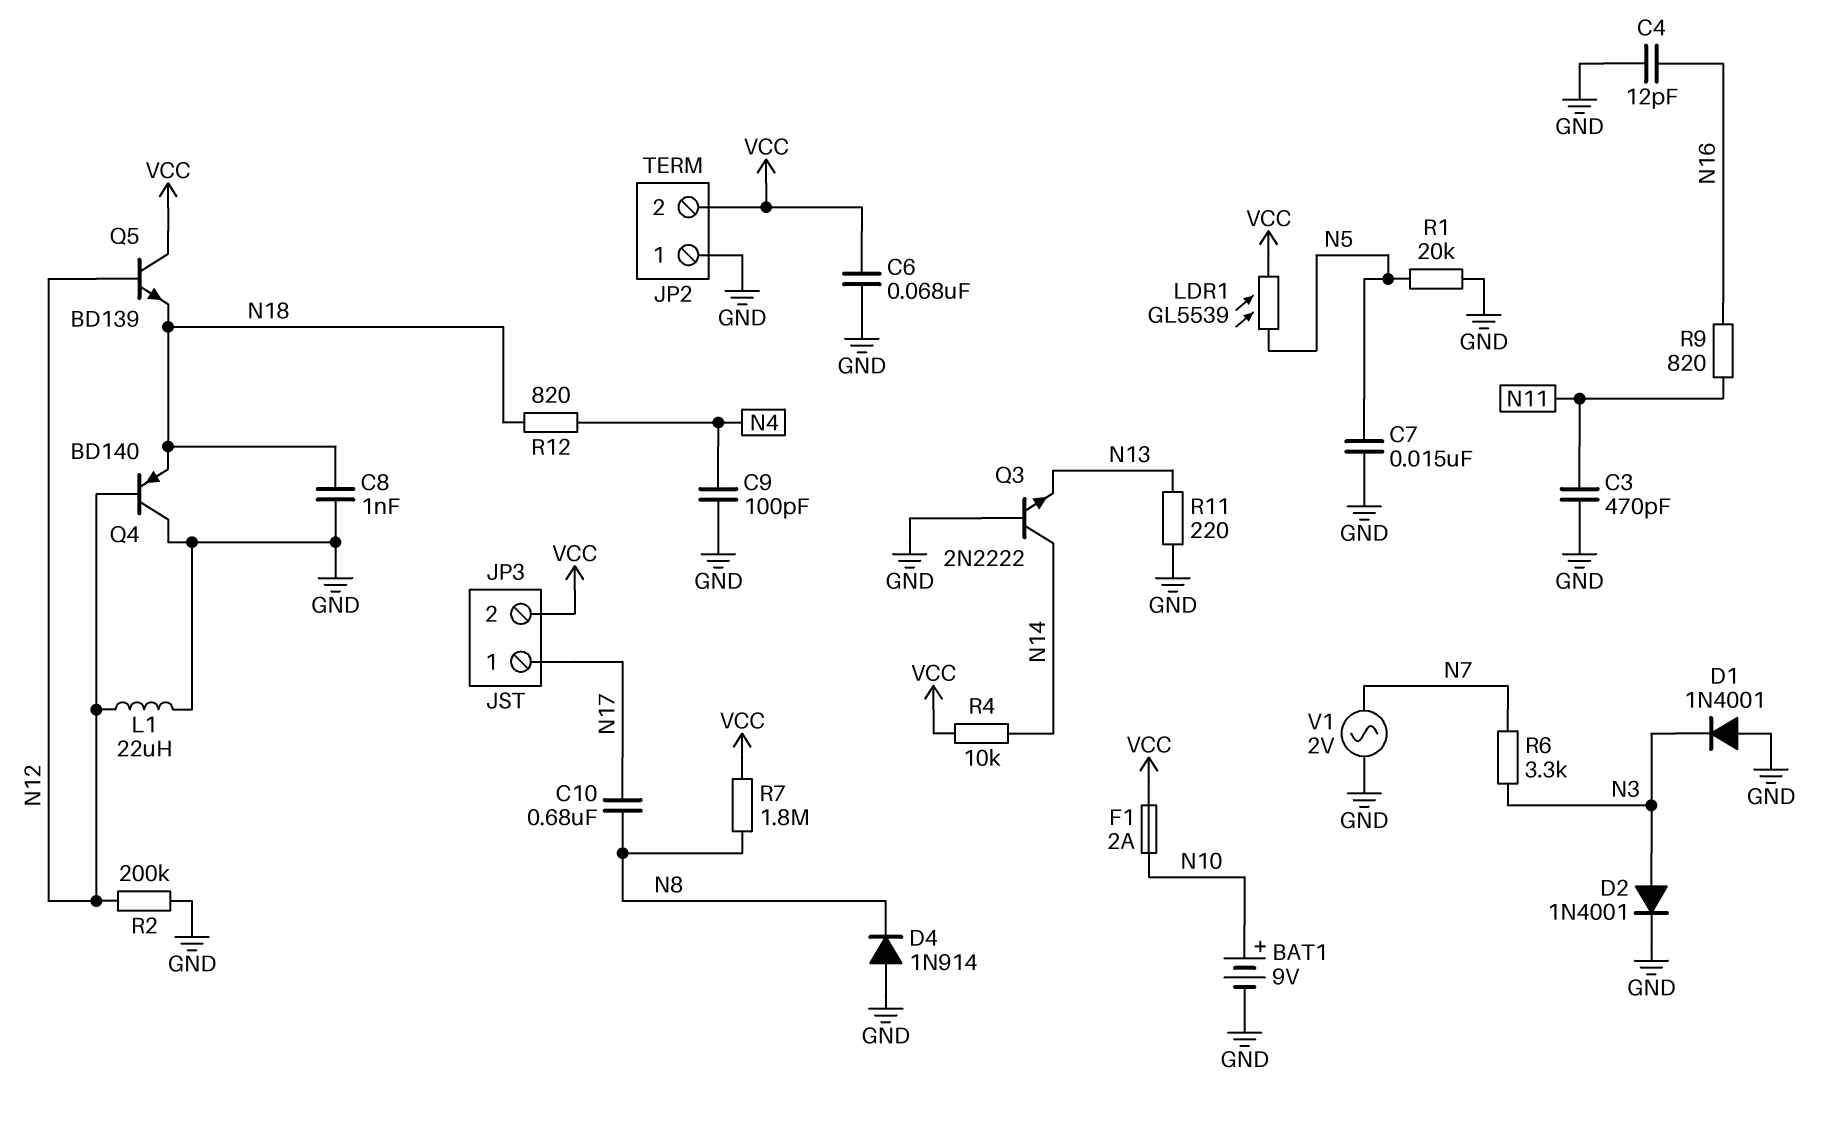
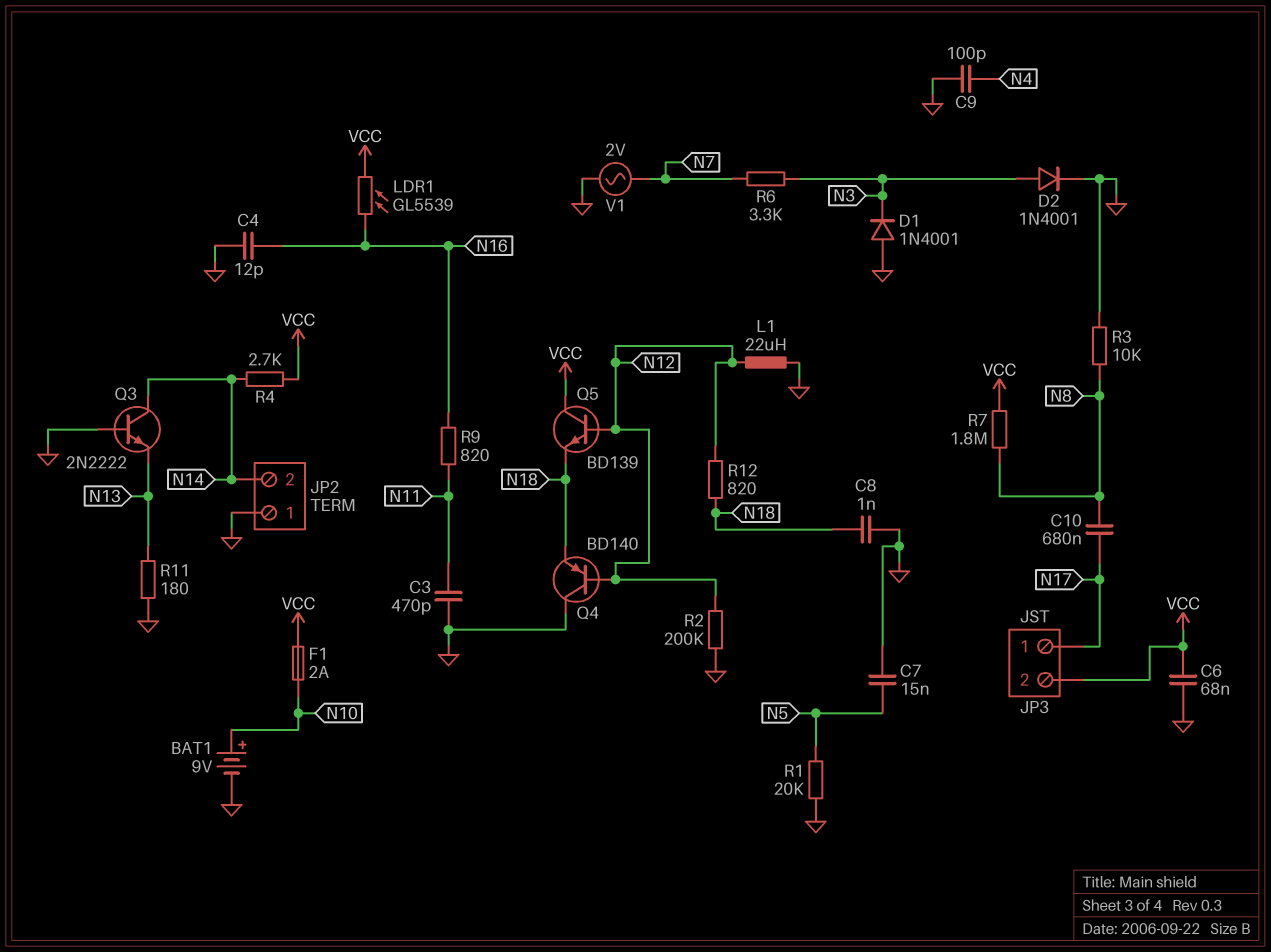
D4: diode 1N914 (A GND, K N8) -> none
JP2 pin 2: VCC -> N14
LDR1: GL5539 (N5, VCC) -> GL5539 (N16, VCC)
R3: none -> 10k (GND, N8)
R4: 10k (N14, VCC) -> 2.7k (N14, VCC)
R11: 220 (GND, N13) -> 180 (GND, N13)
R12: 820 (N4, N18) -> 820 (N12, N18)

